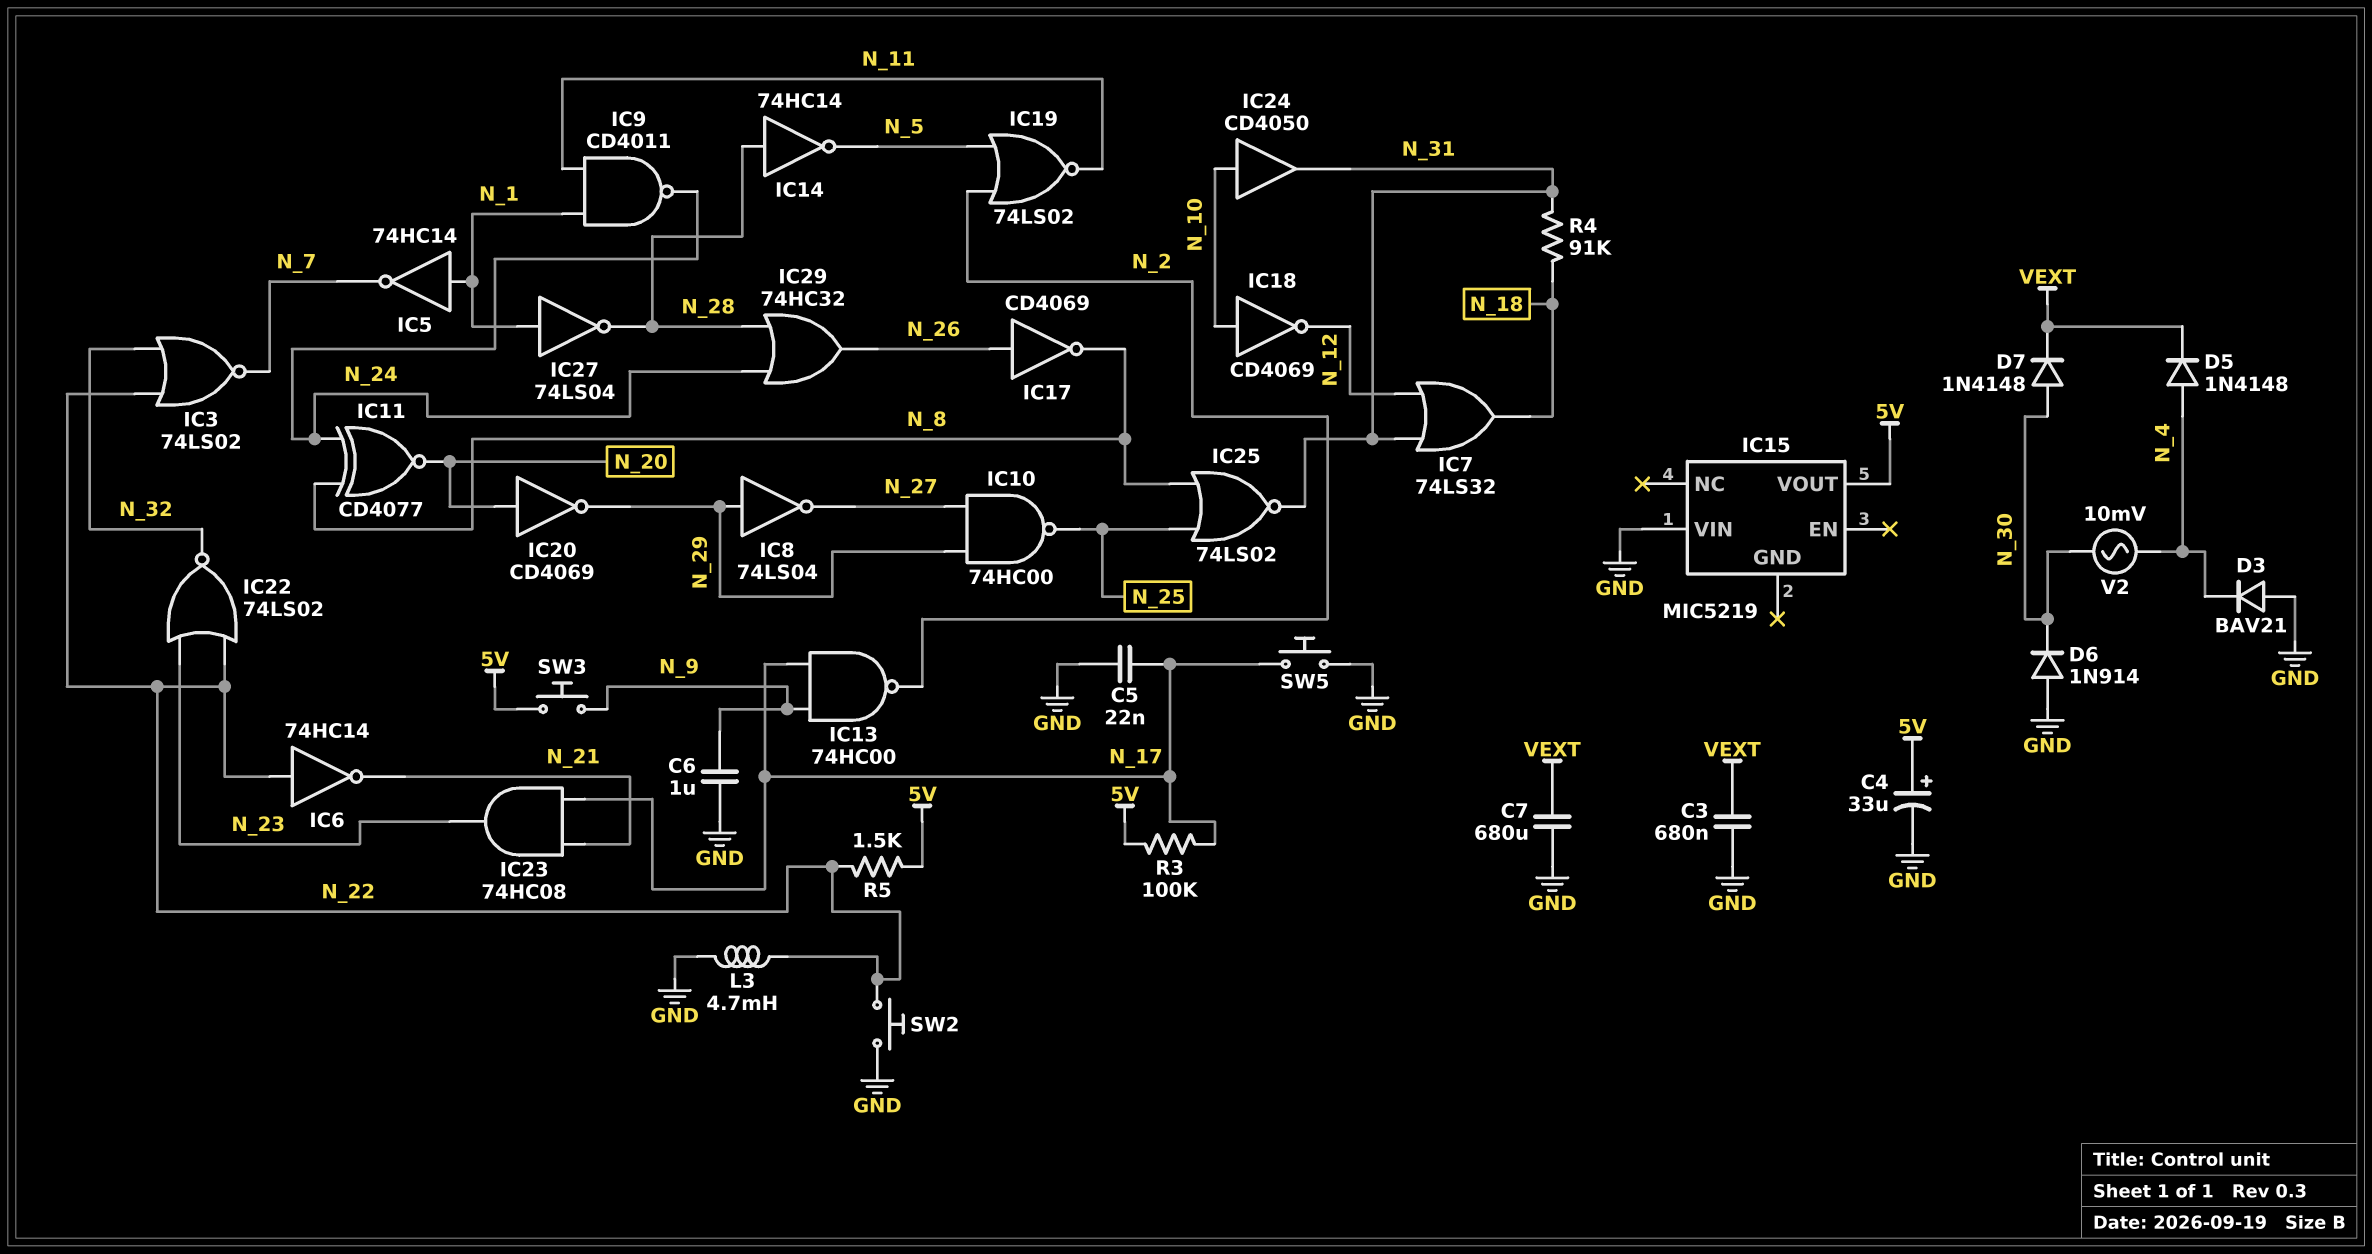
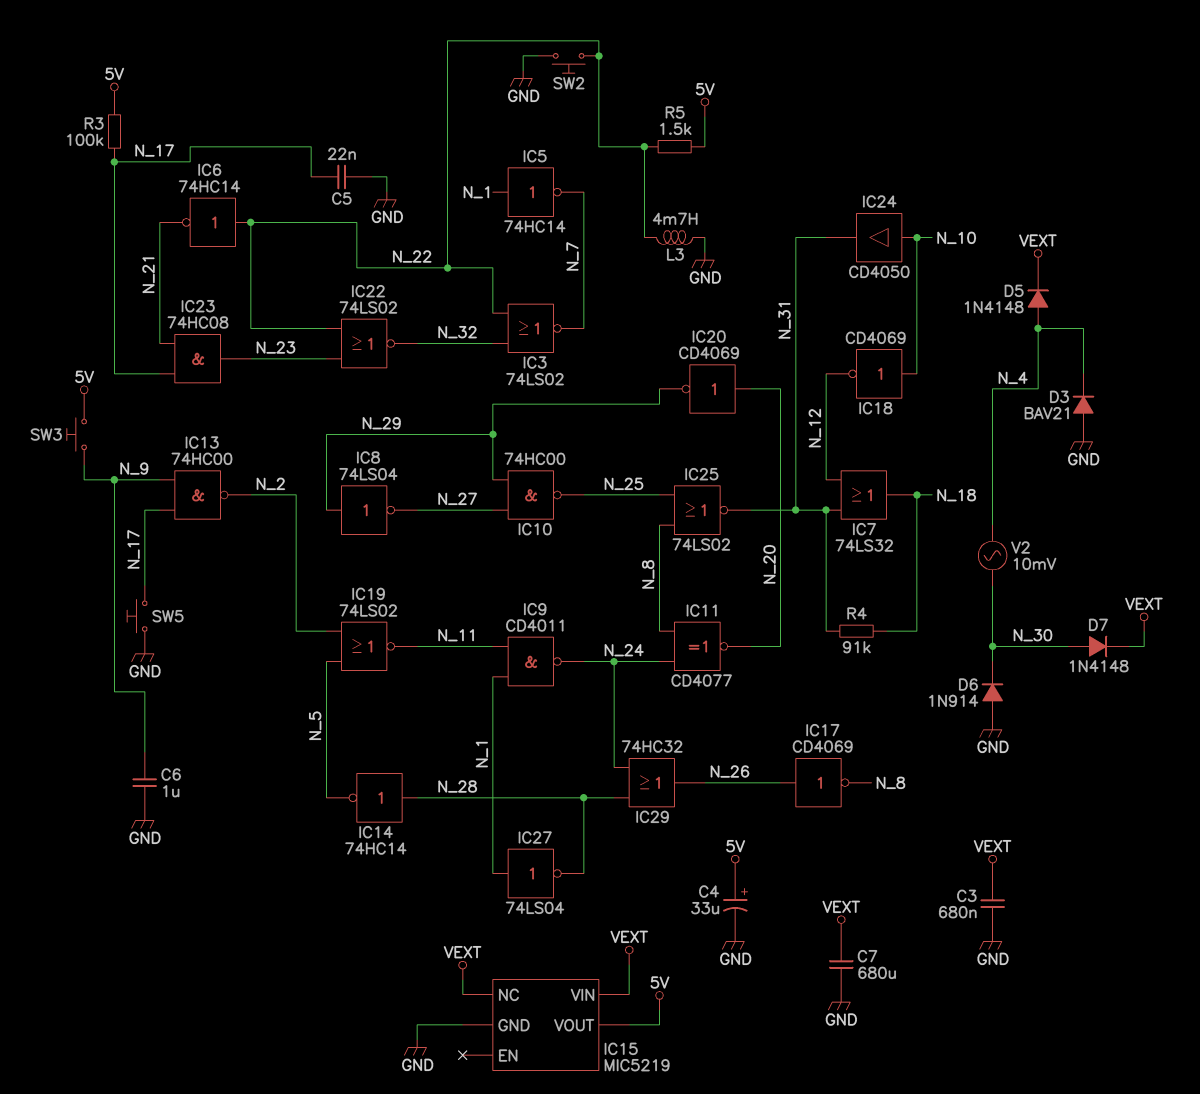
IC15 pin GND: none -> GND
IC15 pin NC: none -> VEXT
IC15 pin VIN: GND -> VEXT

